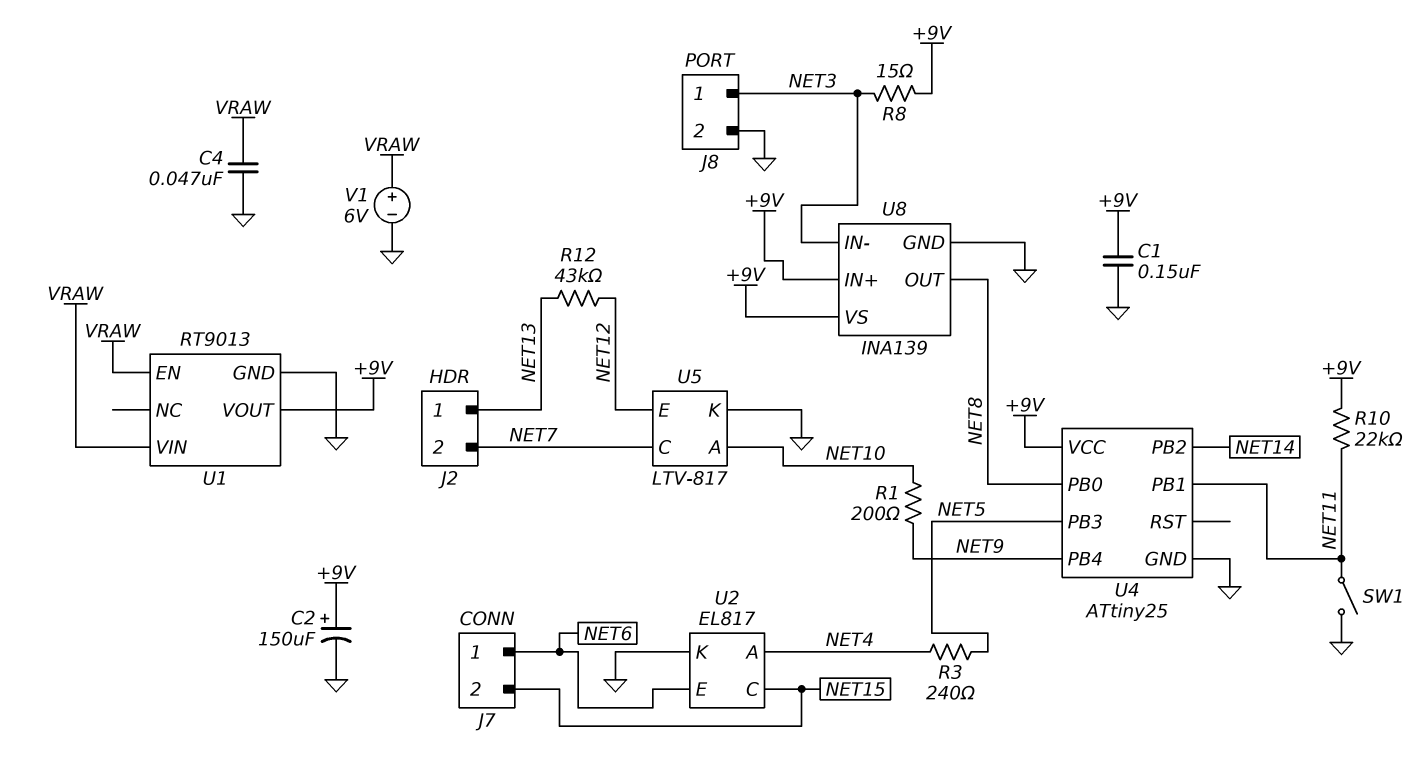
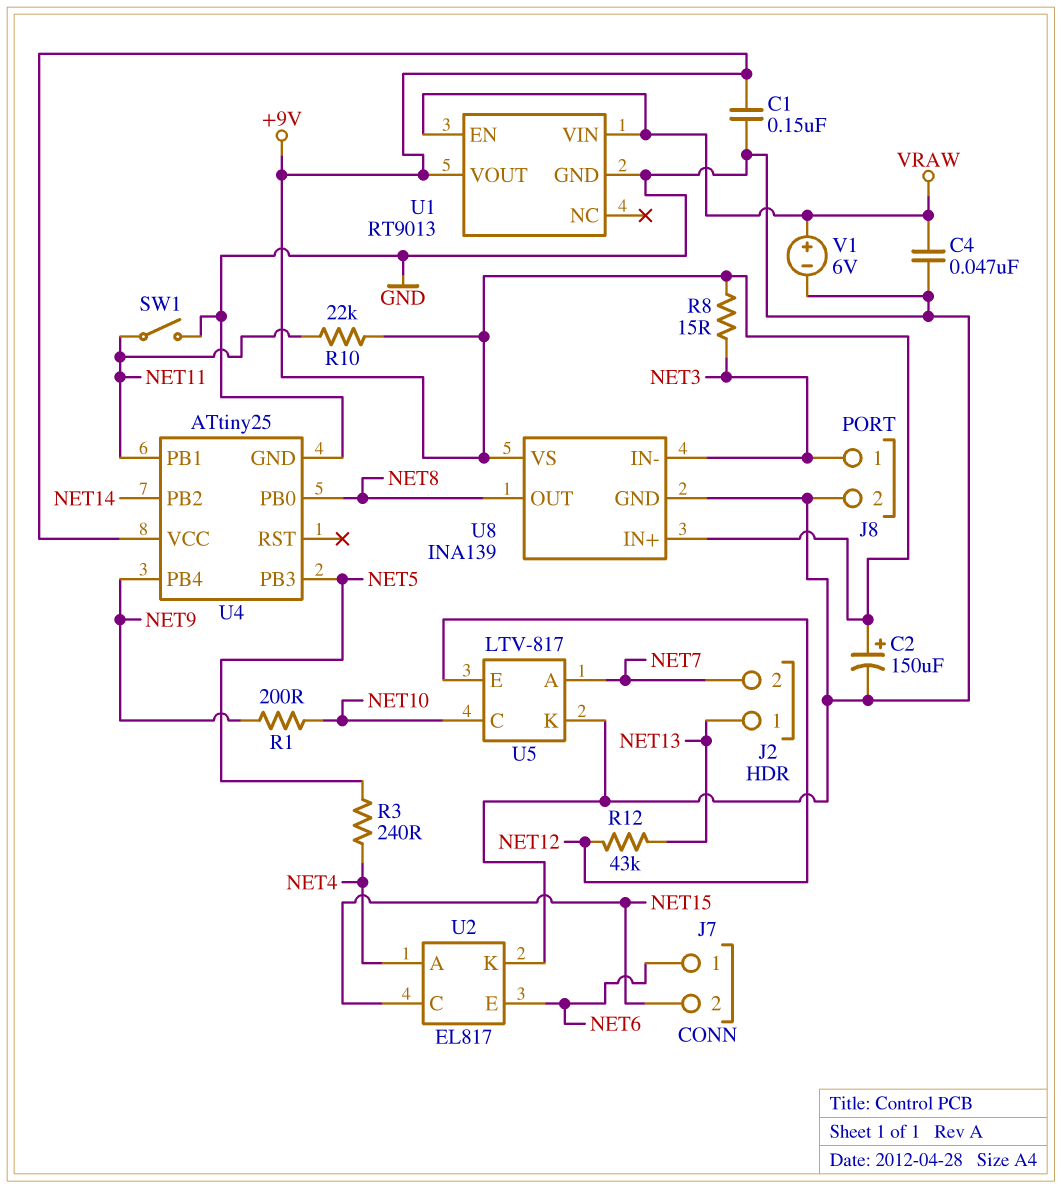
U5 pin A: NET10 -> NET7
U5 pin C: NET7 -> NET10

